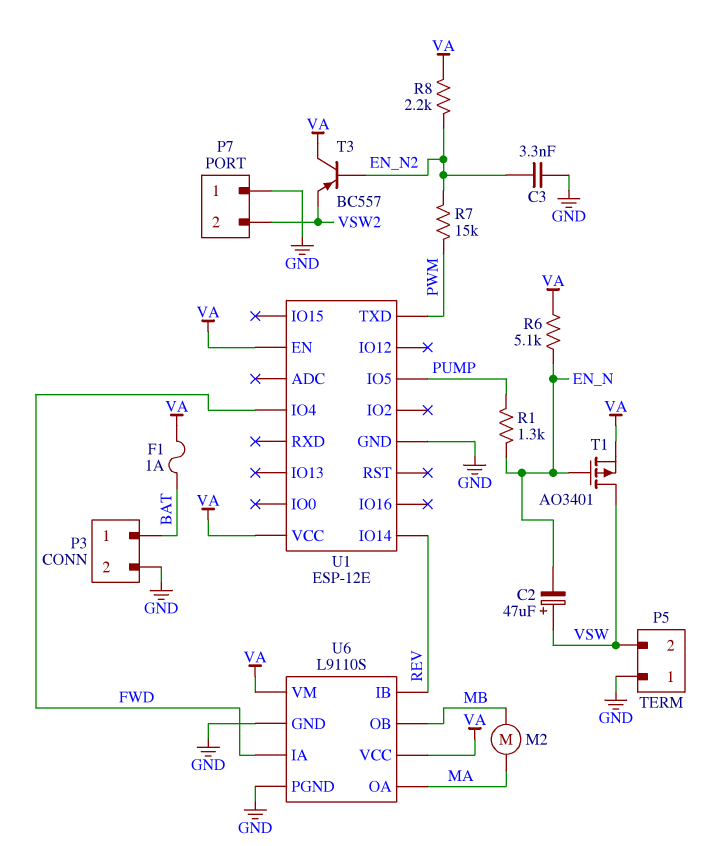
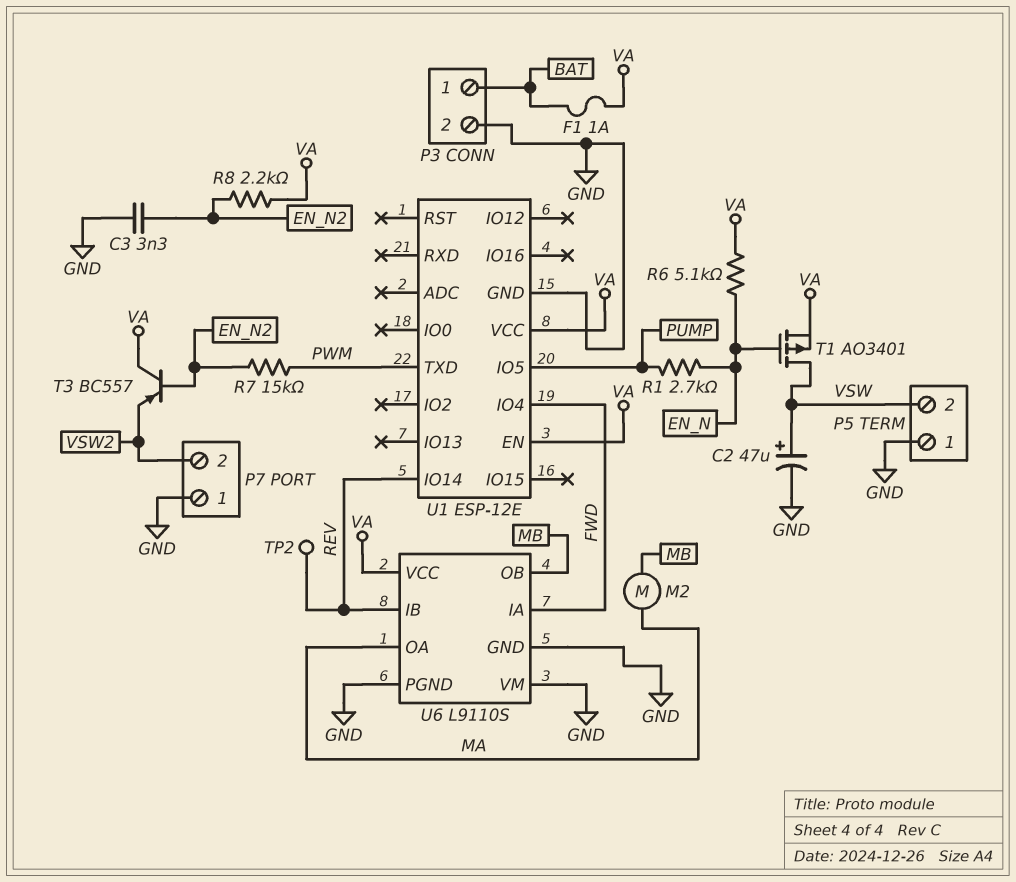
C2: 47uF (plus VSW, minus EN_N) -> 47uF (plus VSW, minus GND)
R1: 1.3k (EN_N, PUMP) -> 2.7k (EN_N, PUMP)
TP2: none -> test point (REV)
U6 pin VM: VA -> GND

